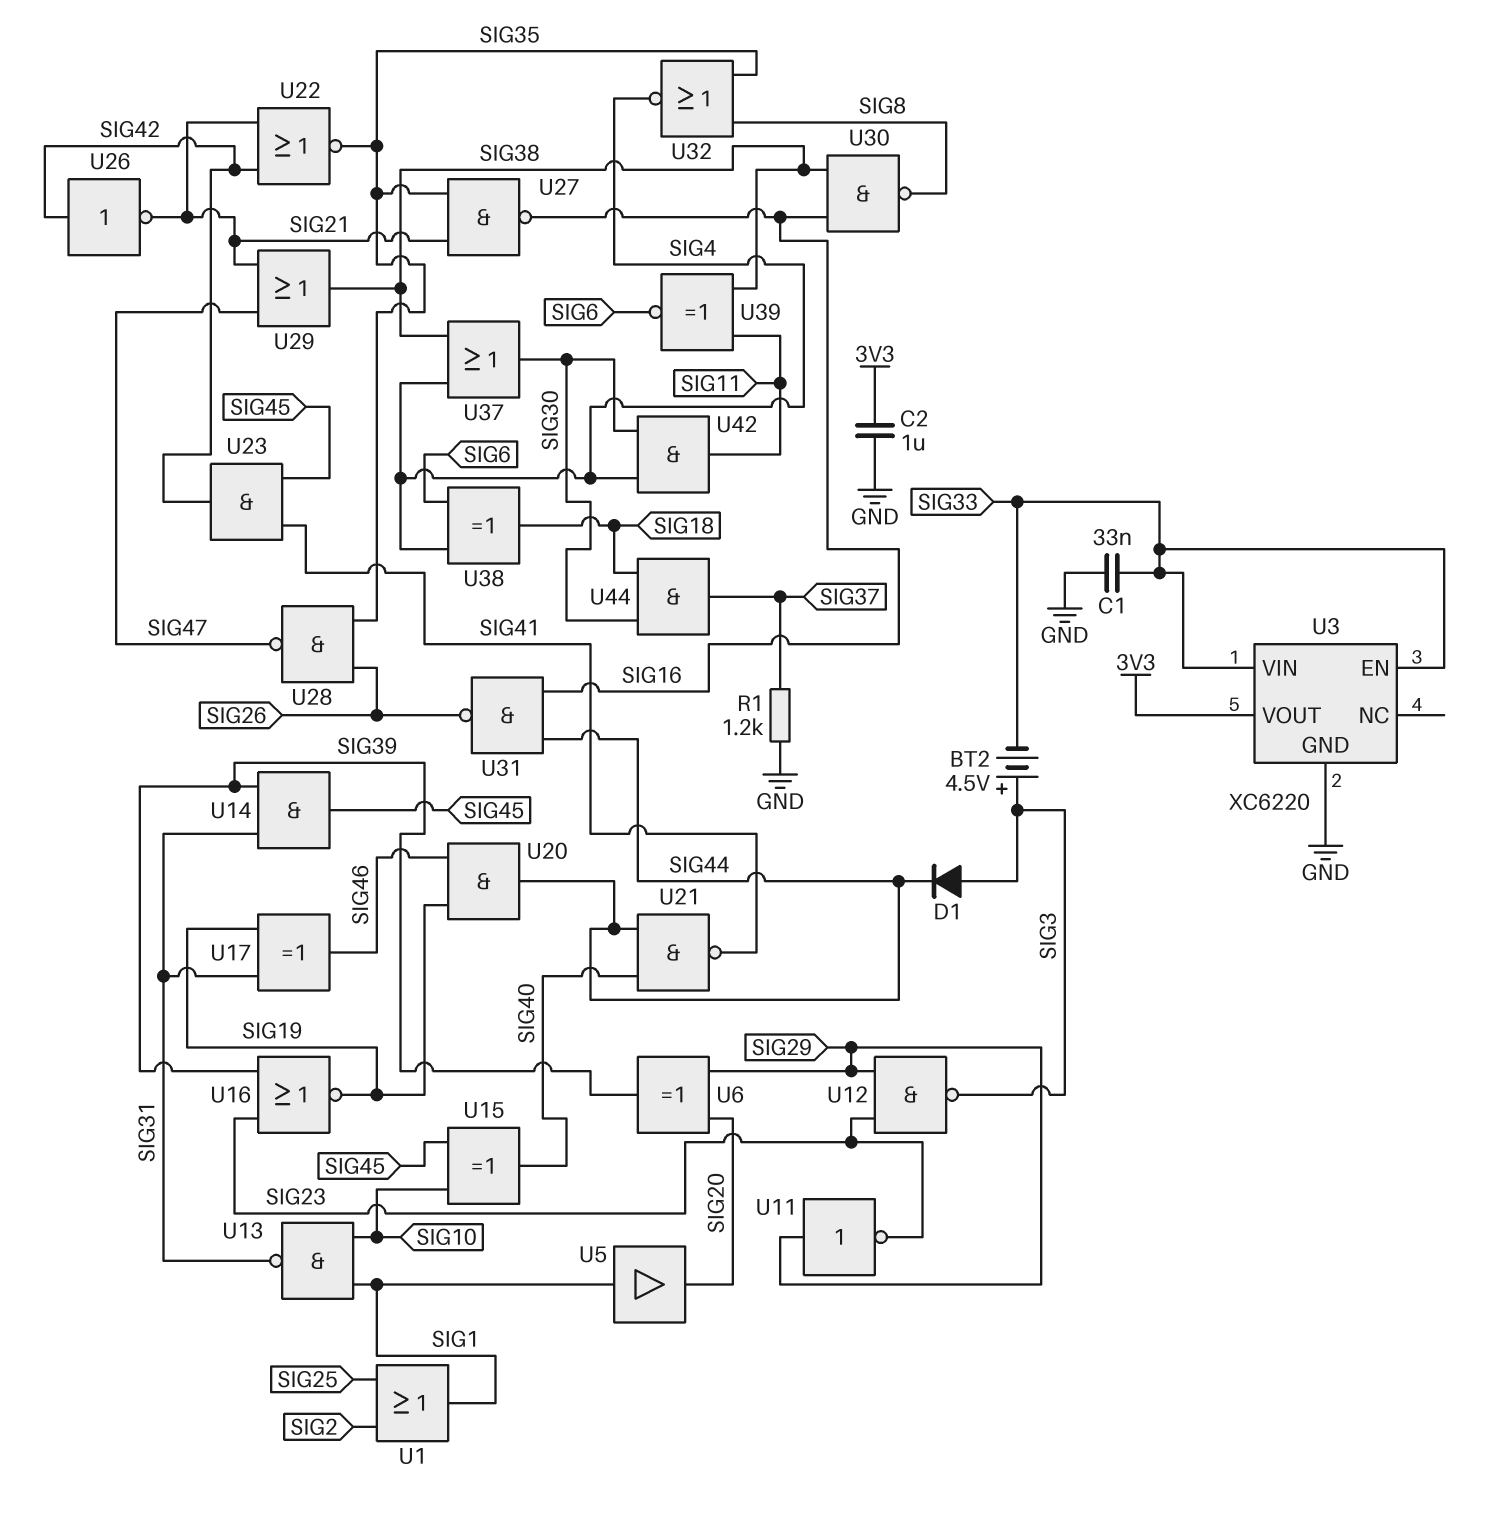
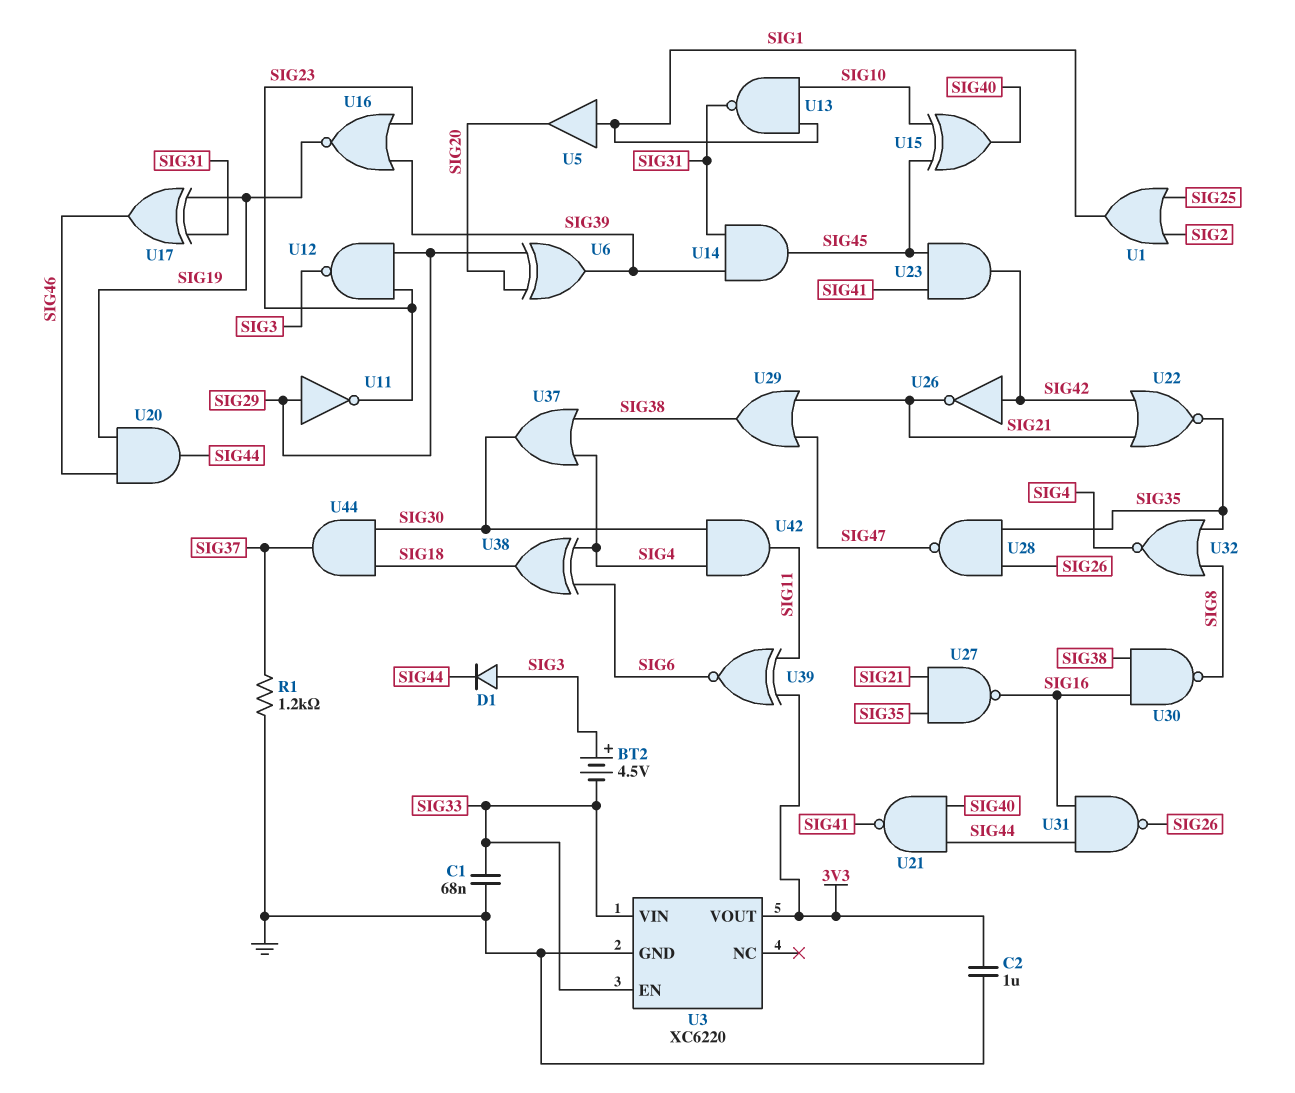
C1: 33nF (GND, SIG33) -> 68nF (GND, SIG33)
U39: XNOR (in SIG11, in SIG38, out SIG6) -> XNOR (in 3V3, in SIG11, out SIG6)

